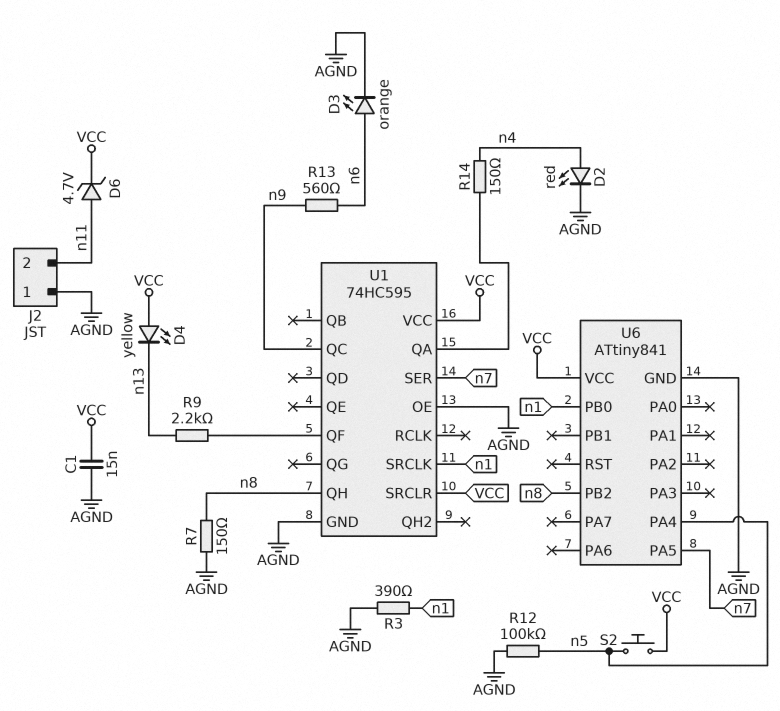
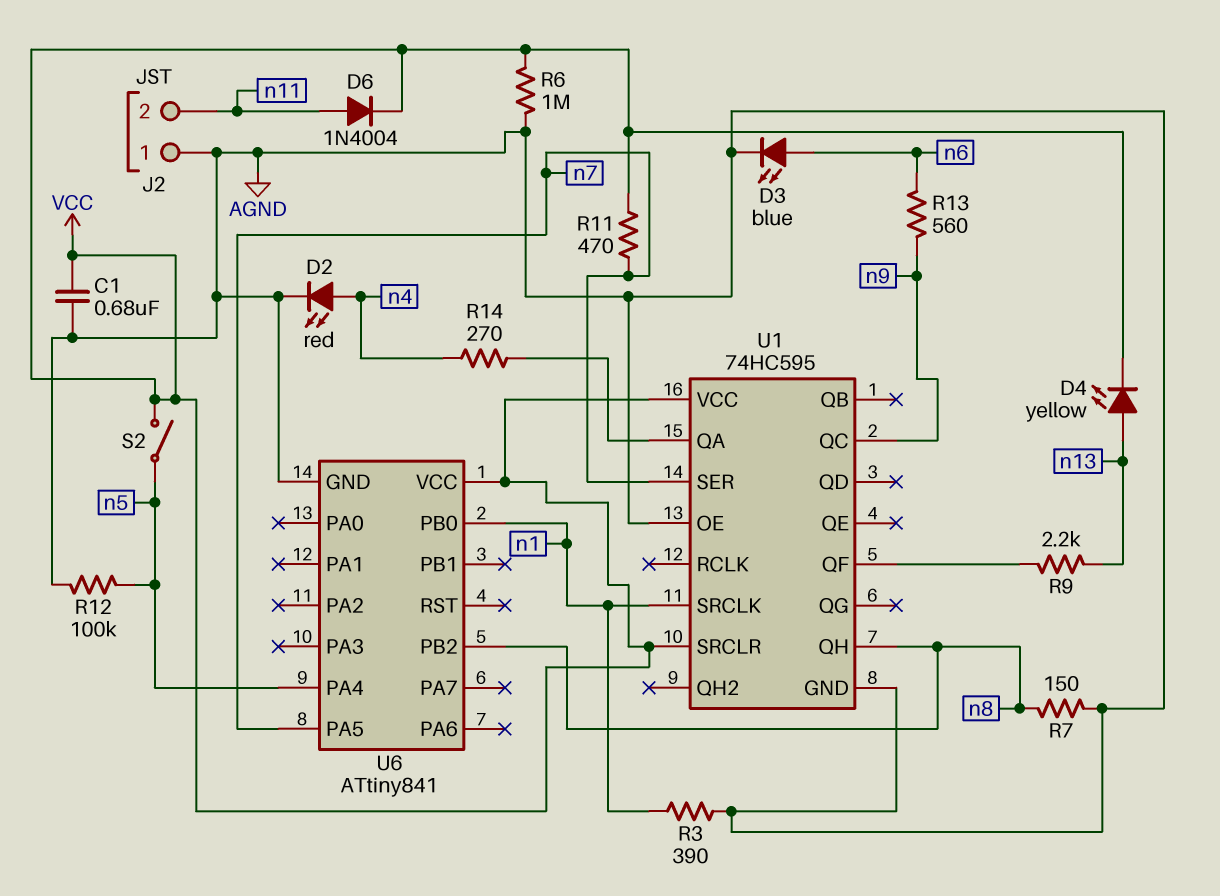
C1: 15nF (AGND, VCC) -> 680nF (AGND, VCC)
D3: LED orange (A n6, K AGND) -> LED blue (A n6, K AGND)
D4: LED yellow (A VCC, K n13) -> LED yellow (A n13, K VCC)
D6: zener 4.7V (A n11, K VCC) -> diode 1N4004 (A n11, K VCC)
R6: none -> 1M (AGND, VCC)
R11: none -> 470 (VCC, n7)
R14: 150 (U1/QA, n4) -> 270 (U1/QA, n4)
S2: button (VCC, n5) -> switch (VCC, n5)

